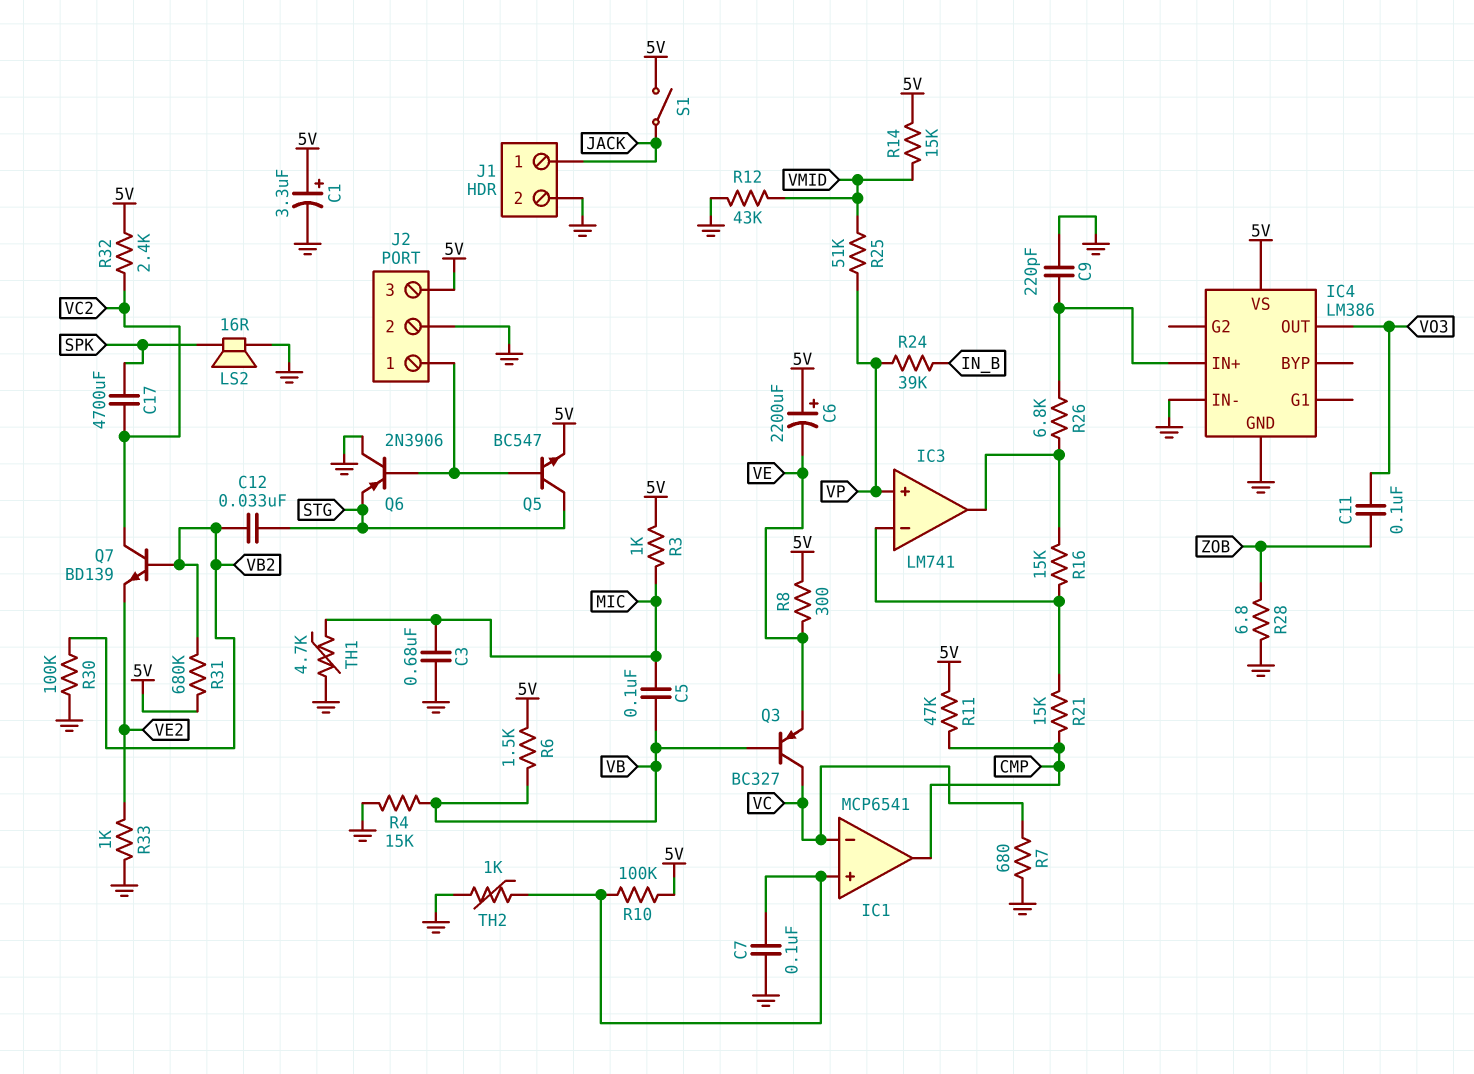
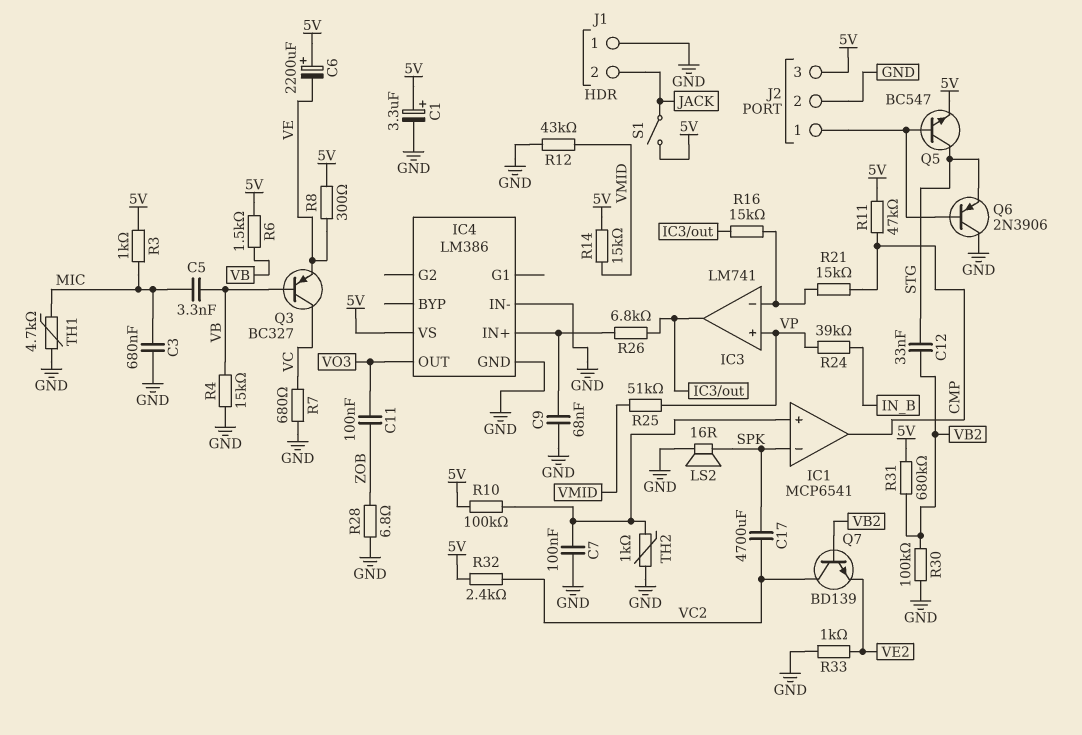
C5: 100nF (MIC, VB) -> 3.3nF (MIC, VB)
C9: 220pF (GND, IC4/IN+) -> 68nF (GND, IC4/IN+)
IC1 pin in-: VC -> SPK
J1 pin 1: JACK -> GND
J1 pin 2: GND -> JACK

